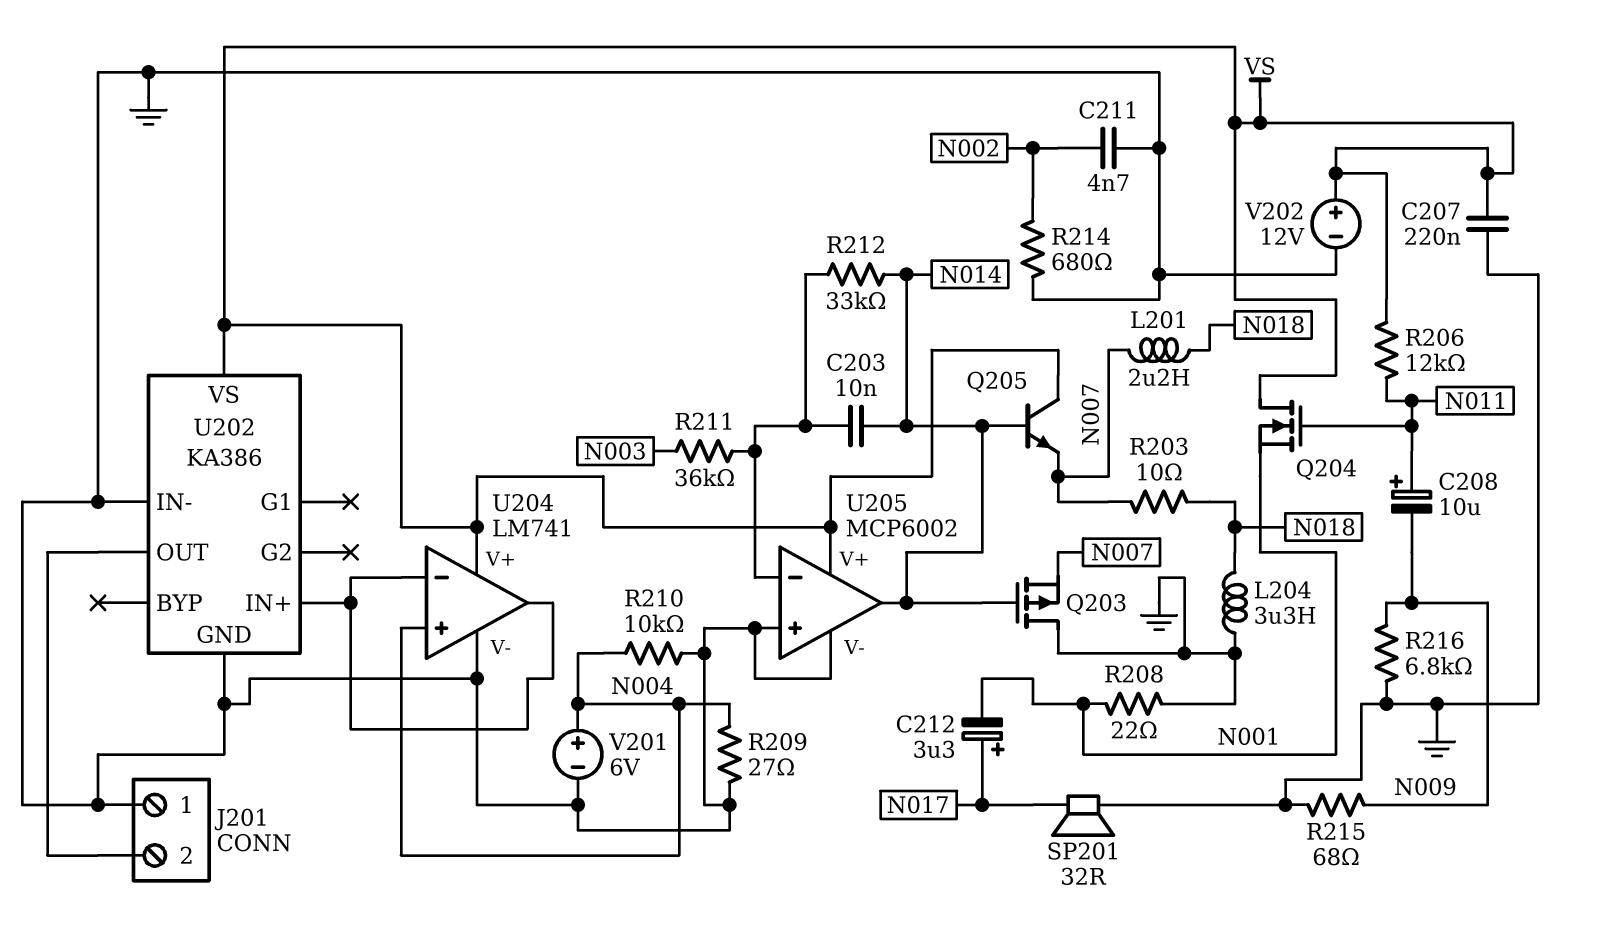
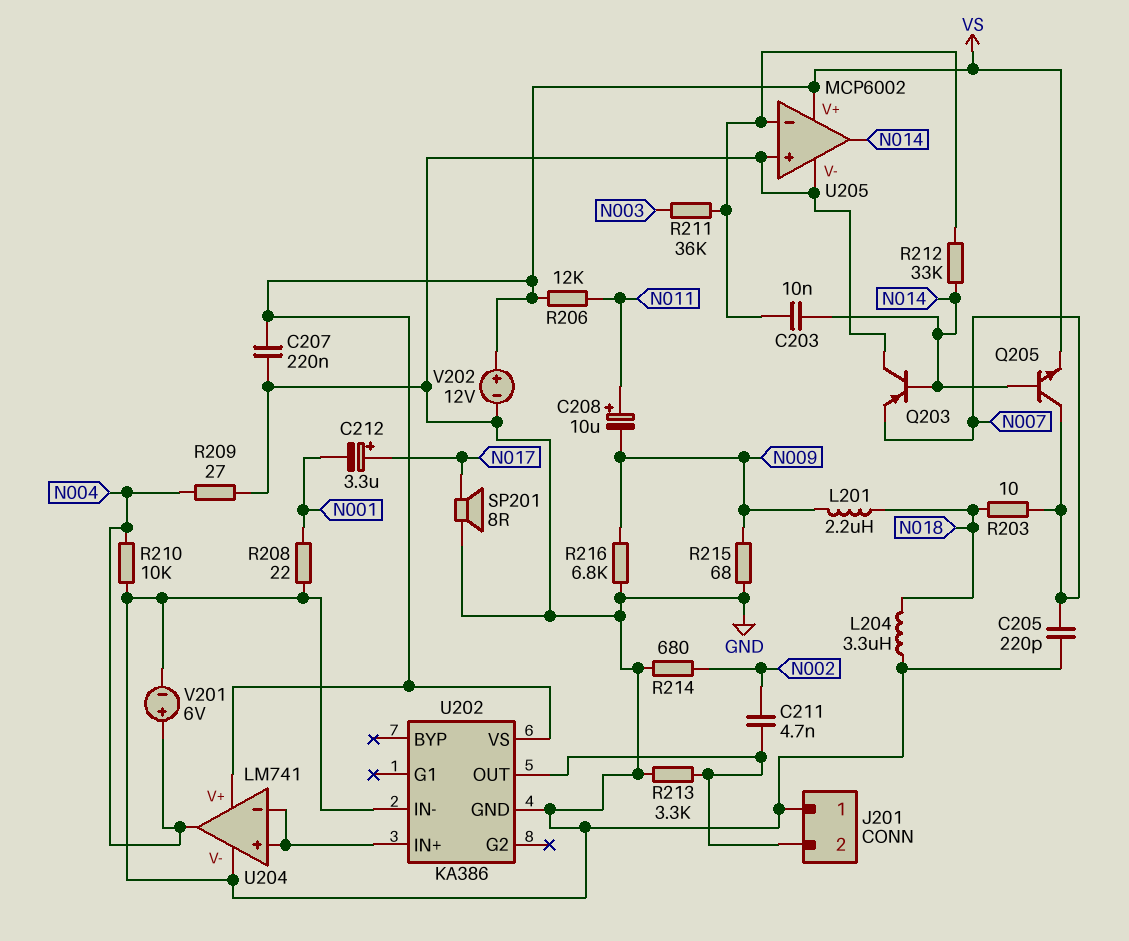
C205: none -> 220pF (GND, N007)
C211: 4.7nF (GND, N002) -> 4.7nF (J201/2, N002)
L201: 2.2uH (N007, N018) -> 2.2uH (N009, N018)
Q203: PMOS (G N014, D GND, S N007) -> PNP (B N014, C GND, E N007)
Q204: NMOS (G N011, D VS, S N001) -> none
Q205: NPN (B N014, C VS, E N007) -> NPN (B N014, C N007, E VS)
R213: none -> 3.3k (GND, J201/2)
SP201: speaker 32R (GND, N017) -> speaker 8R (GND, N017)
U204 pin in+: N004 -> U202/IN+
U204 pin out: U202/IN+ -> N004

